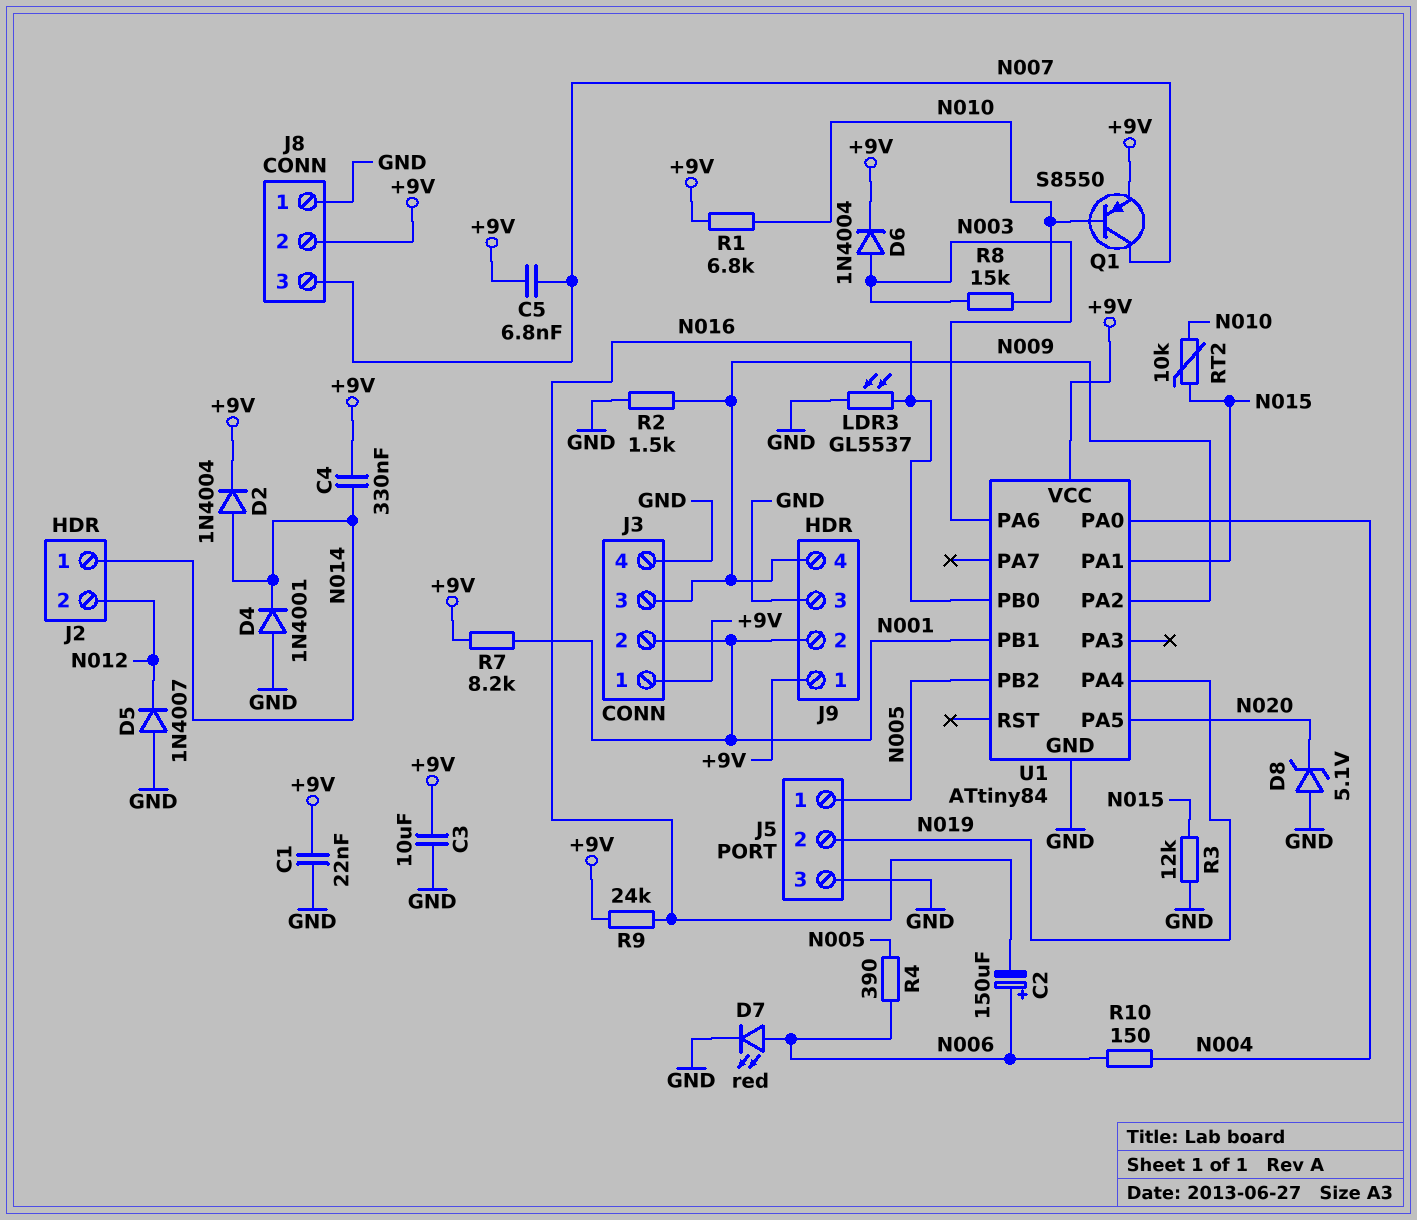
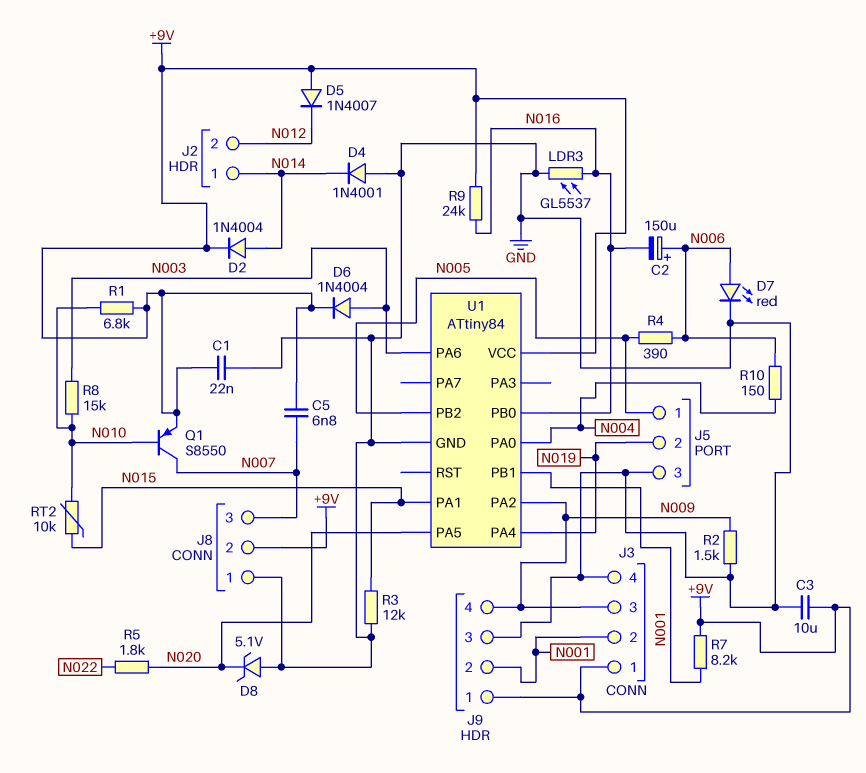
C4: 330nF (+9V, N014) -> none
D5: diode 1N4007 (A GND, K N012) -> diode 1N4007 (A +9V, K N012)
R5: none -> 1.8k (N020, N022)

